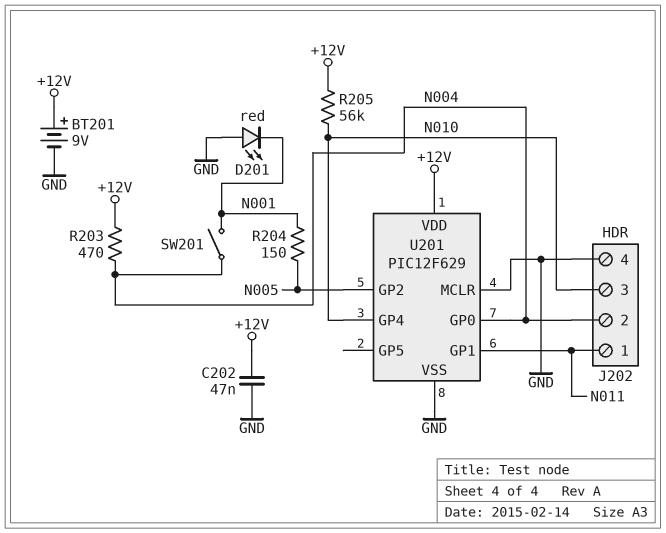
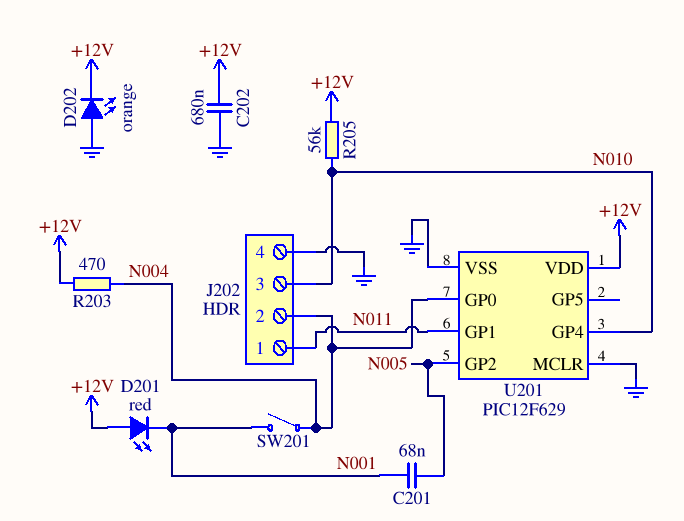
BT201: 9V (plus +12V, minus GND) -> none
C201: none -> 68nF (N001, N005)
C202: 47nF (+12V, GND) -> 680nF (+12V, GND)
D201: LED red (A GND, K N001) -> LED red (A +12V, K N001)
D202: none -> LED orange (A GND, K +12V)
R204: 150 (N001, N005) -> none

